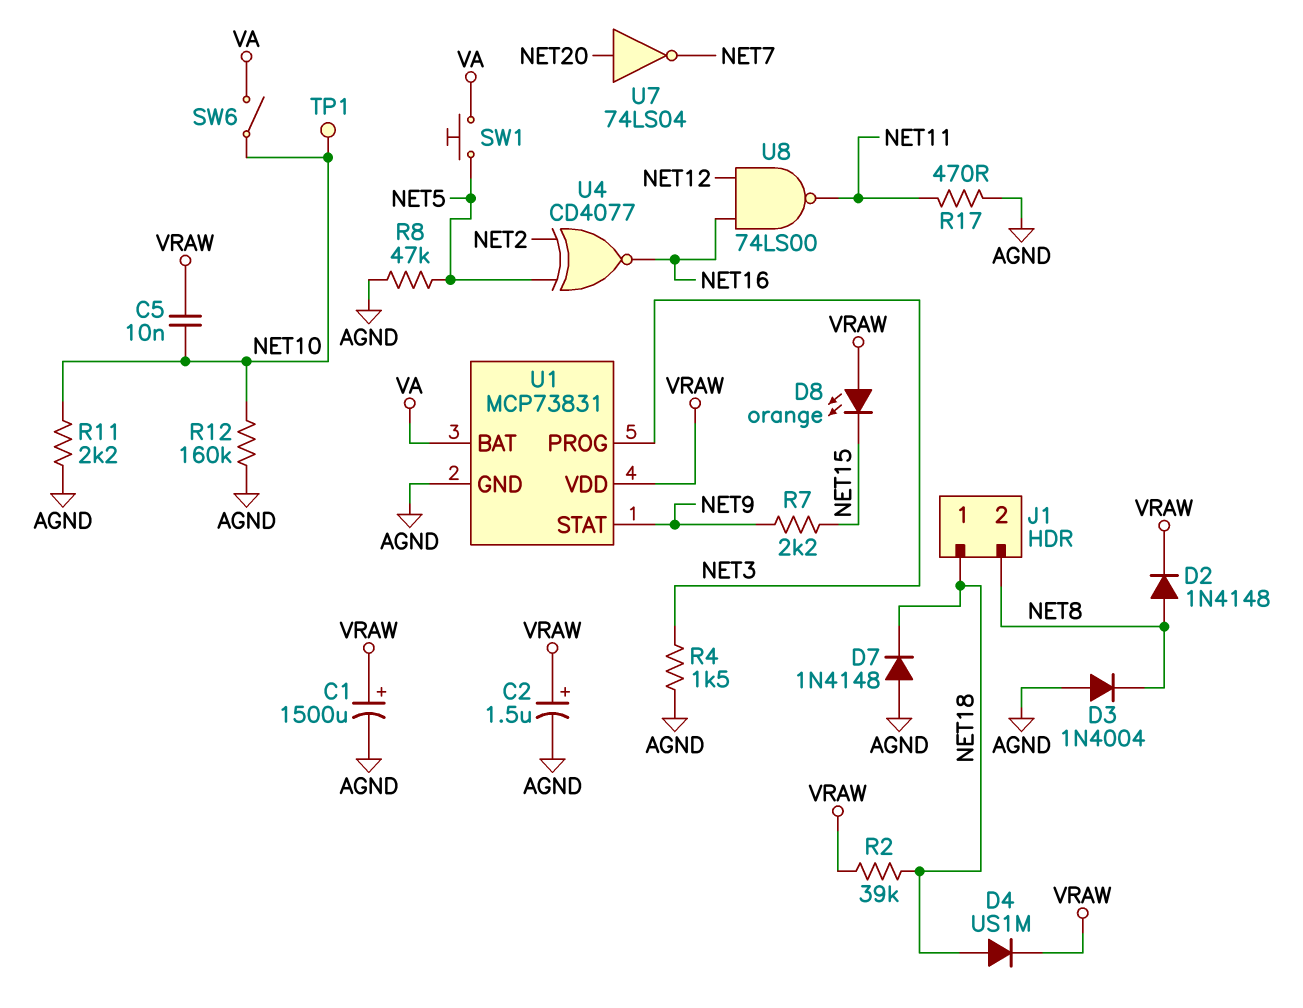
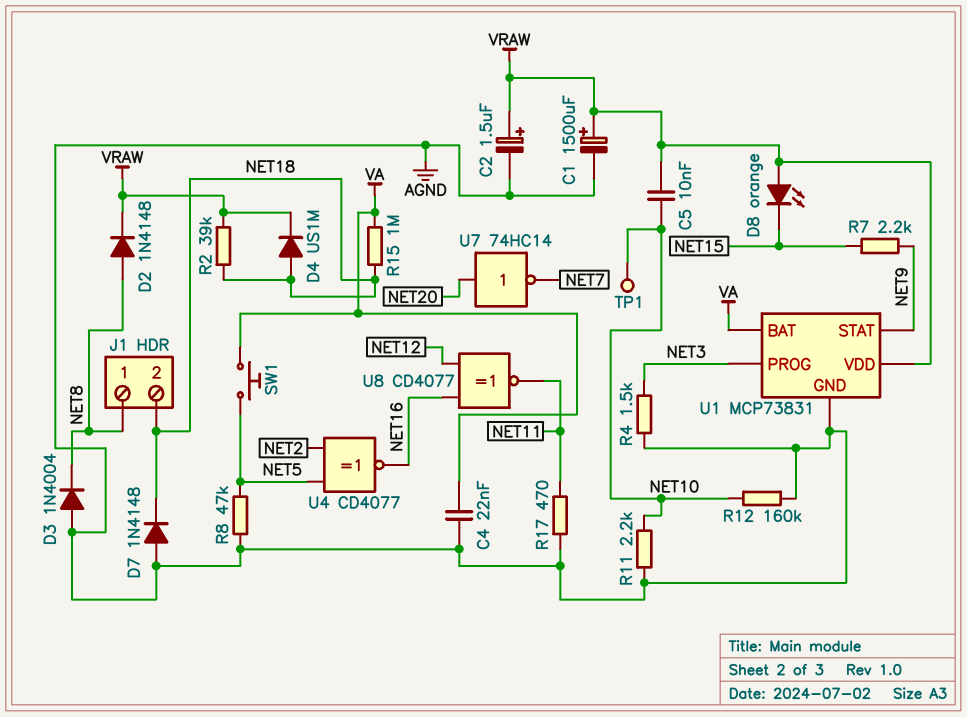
C4: none -> 22nF (AGND, VA)
J1 pin 1: NET18 -> NET8
J1 pin 2: NET8 -> NET18
R15: none -> 1M (NET18, VA)
SW6: switch (NET10, VA) -> none
U7: NOT 74LS04 (in NET20, out NET7) -> NOT 74HC14 (in NET20, out NET7)
U8: NAND 74LS00 (in NET12, in NET16, out NET11) -> XNOR CD4077 (in NET12, in NET16, out NET11)

